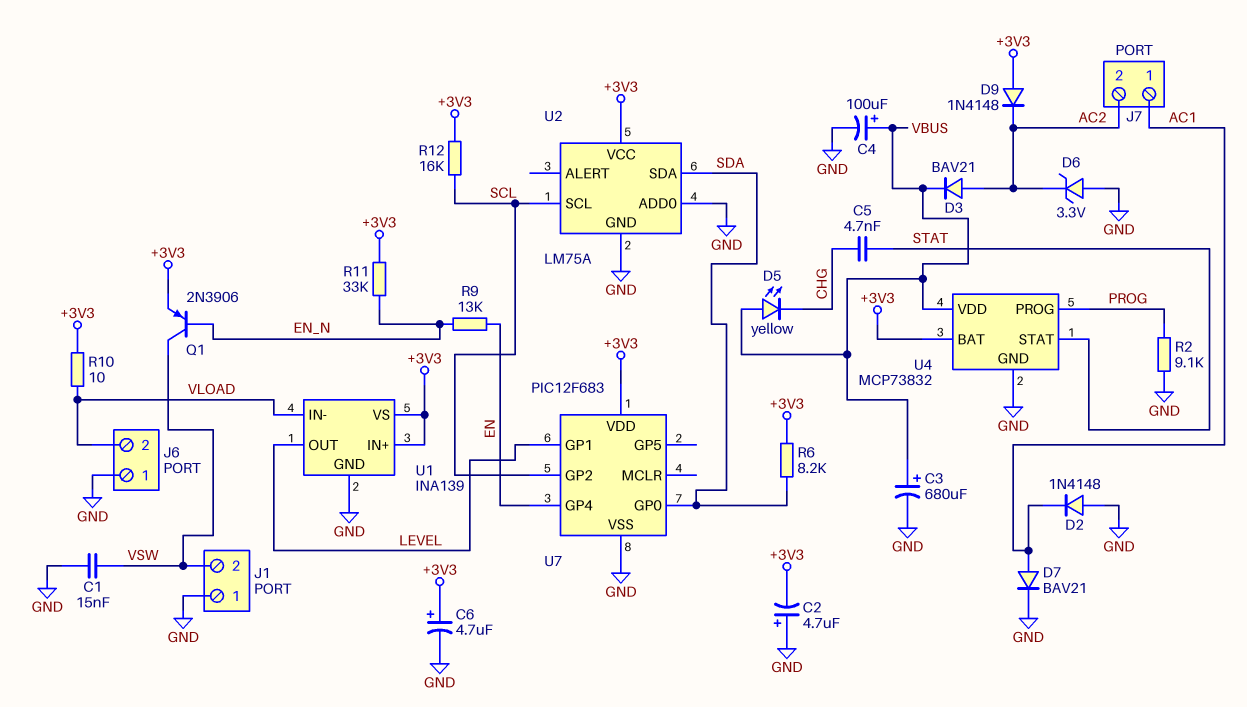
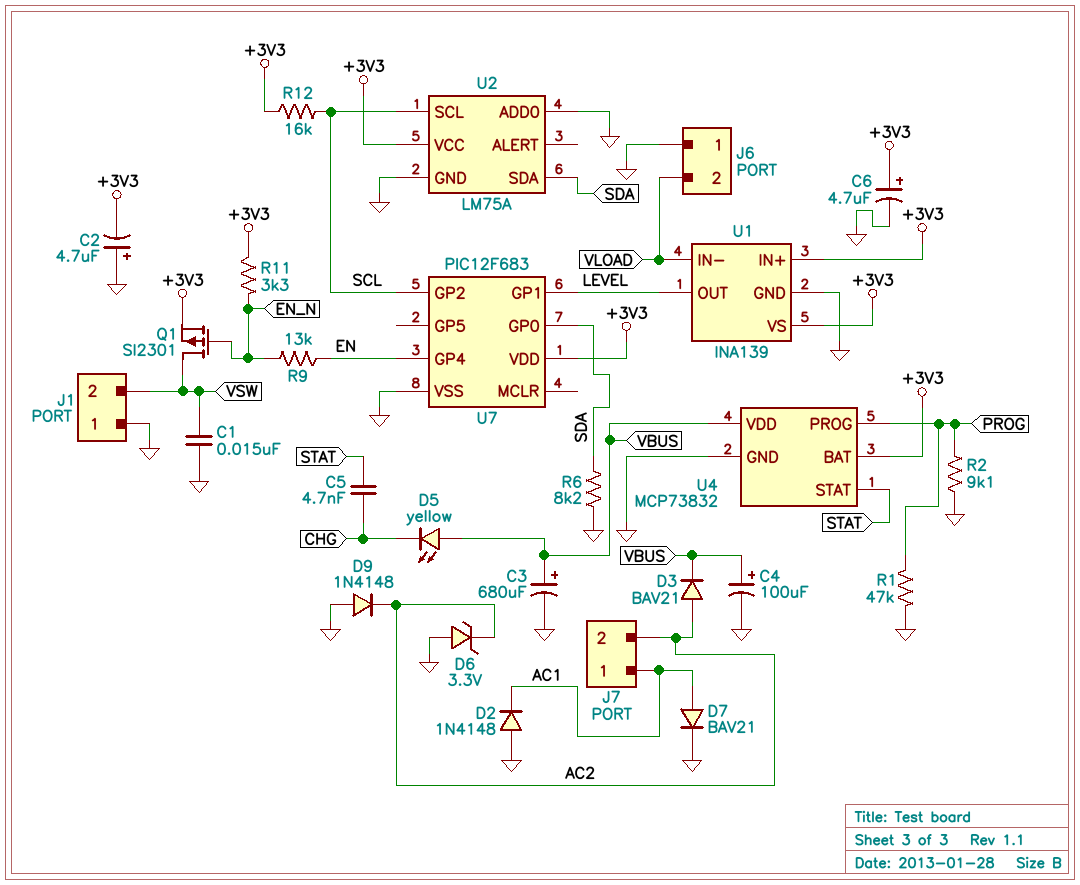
D9: diode 1N4148 (A +3V3, K AC2) -> diode 1N4148 (A GND, K AC2)
Q1: PNP 2N3906 (B EN_N, C VSW, E +3V3) -> PMOS SI2301 (G EN_N, D VSW, S +3V3)
R1: none -> 47k (GND, PROG)
R6: 8.2k (+3V3, SDA) -> 8.2k (GND, SDA)
R10: 10 (+3V3, VLOAD) -> none
R11: 33k (+3V3, EN_N) -> 3.3k (+3V3, EN_N)

